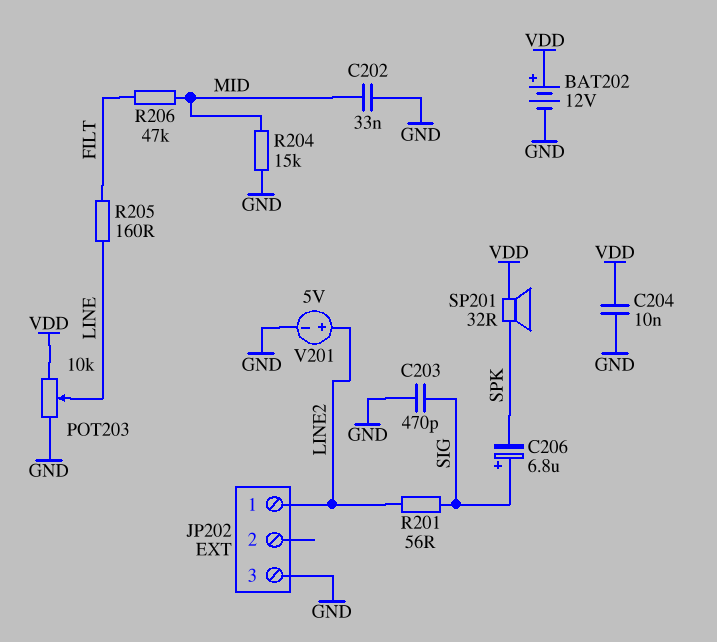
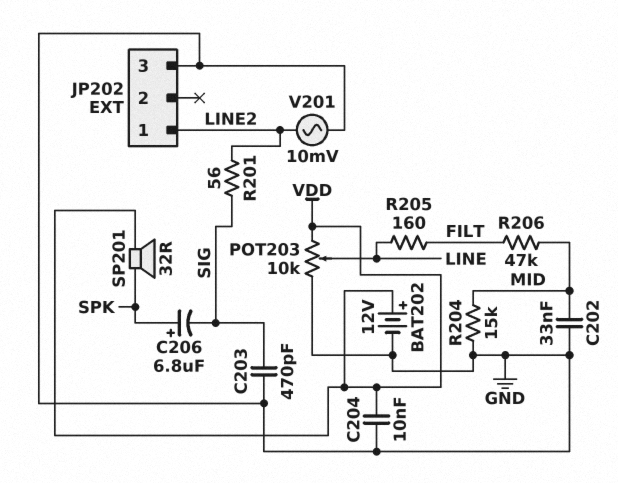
C206: 6.8uF (plus SIG, minus SPK) -> 6.8uF (plus SPK, minus SIG)
V201: 5V (plus LINE2, minus GND) -> AC 10mV (GND, LINE2)

